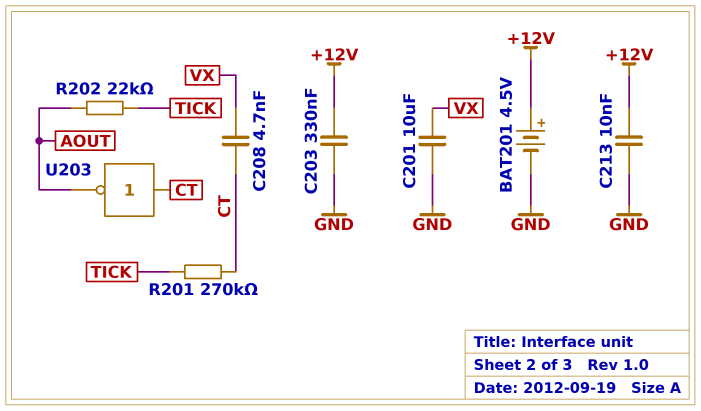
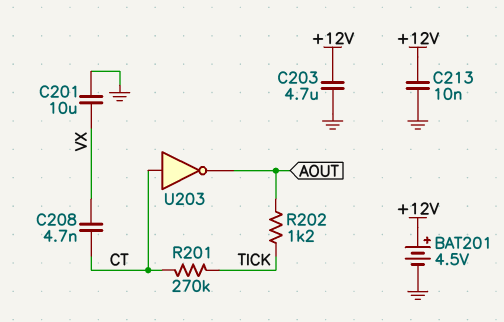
C203: 330nF (+12V, GND) -> 4.7uF (+12V, GND)
R202: 22k (AOUT, TICK) -> 1.2k (AOUT, TICK)

